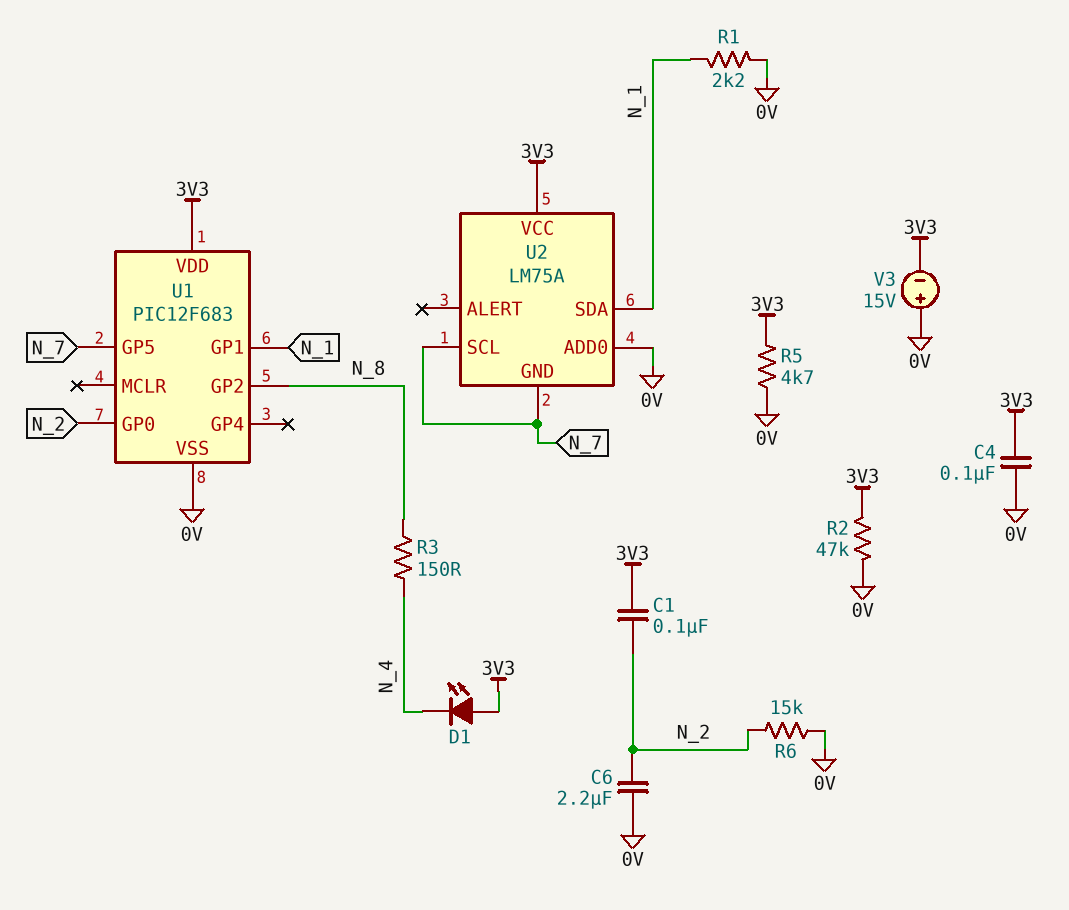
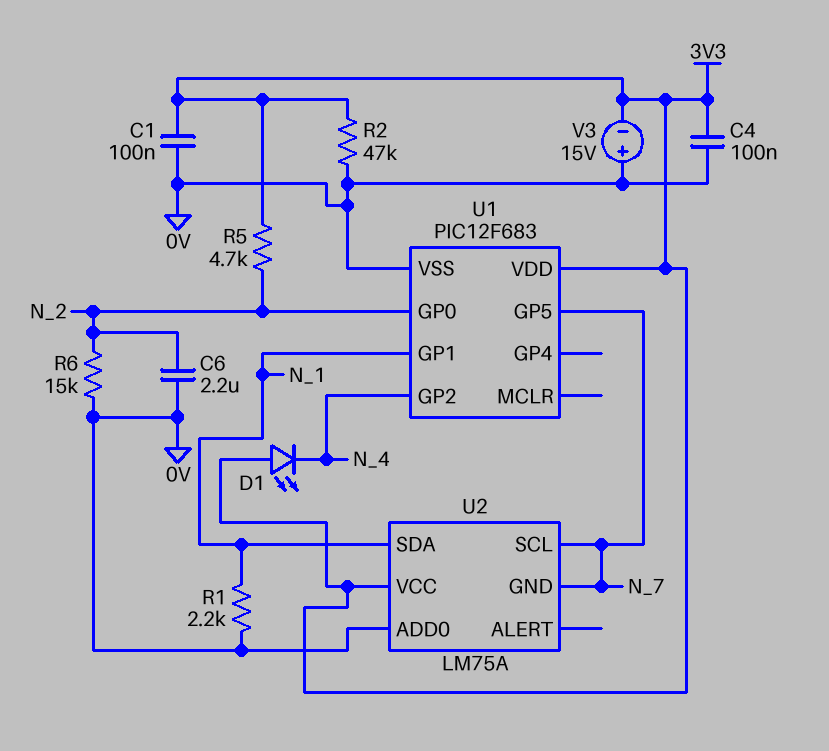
C1: 100nF (3V3, N_2) -> 100nF (0V, 3V3)
R3: 150 (N_4, N_8) -> none
R5: 4.7k (0V, 3V3) -> 4.7k (3V3, N_2)
U1 pin GP2: N_8 -> N_4

